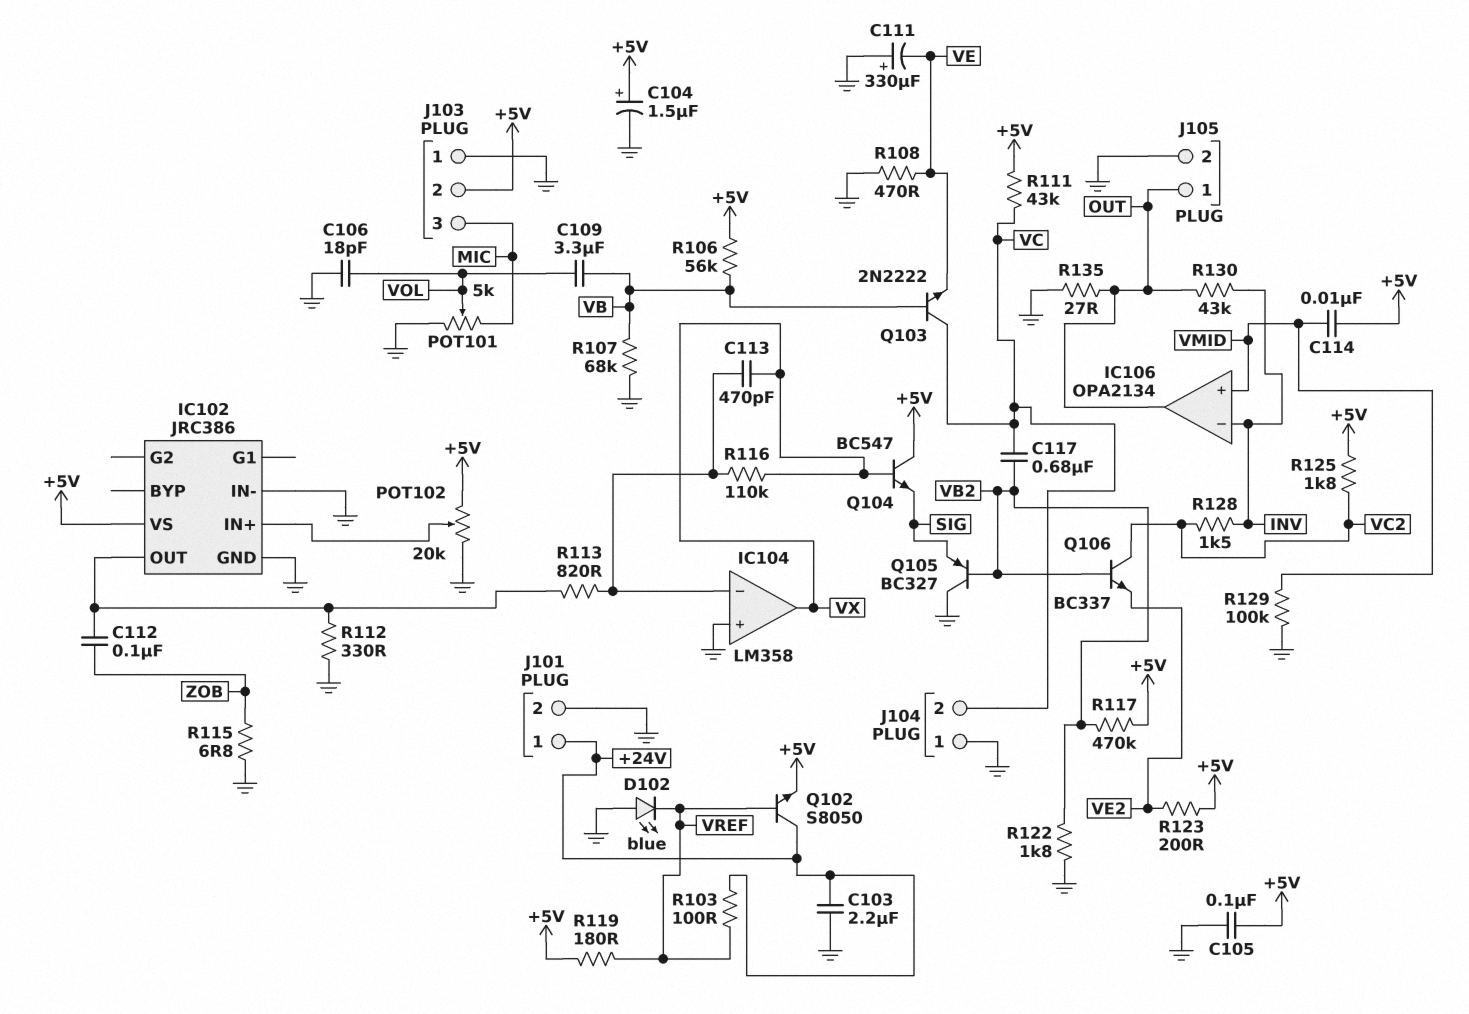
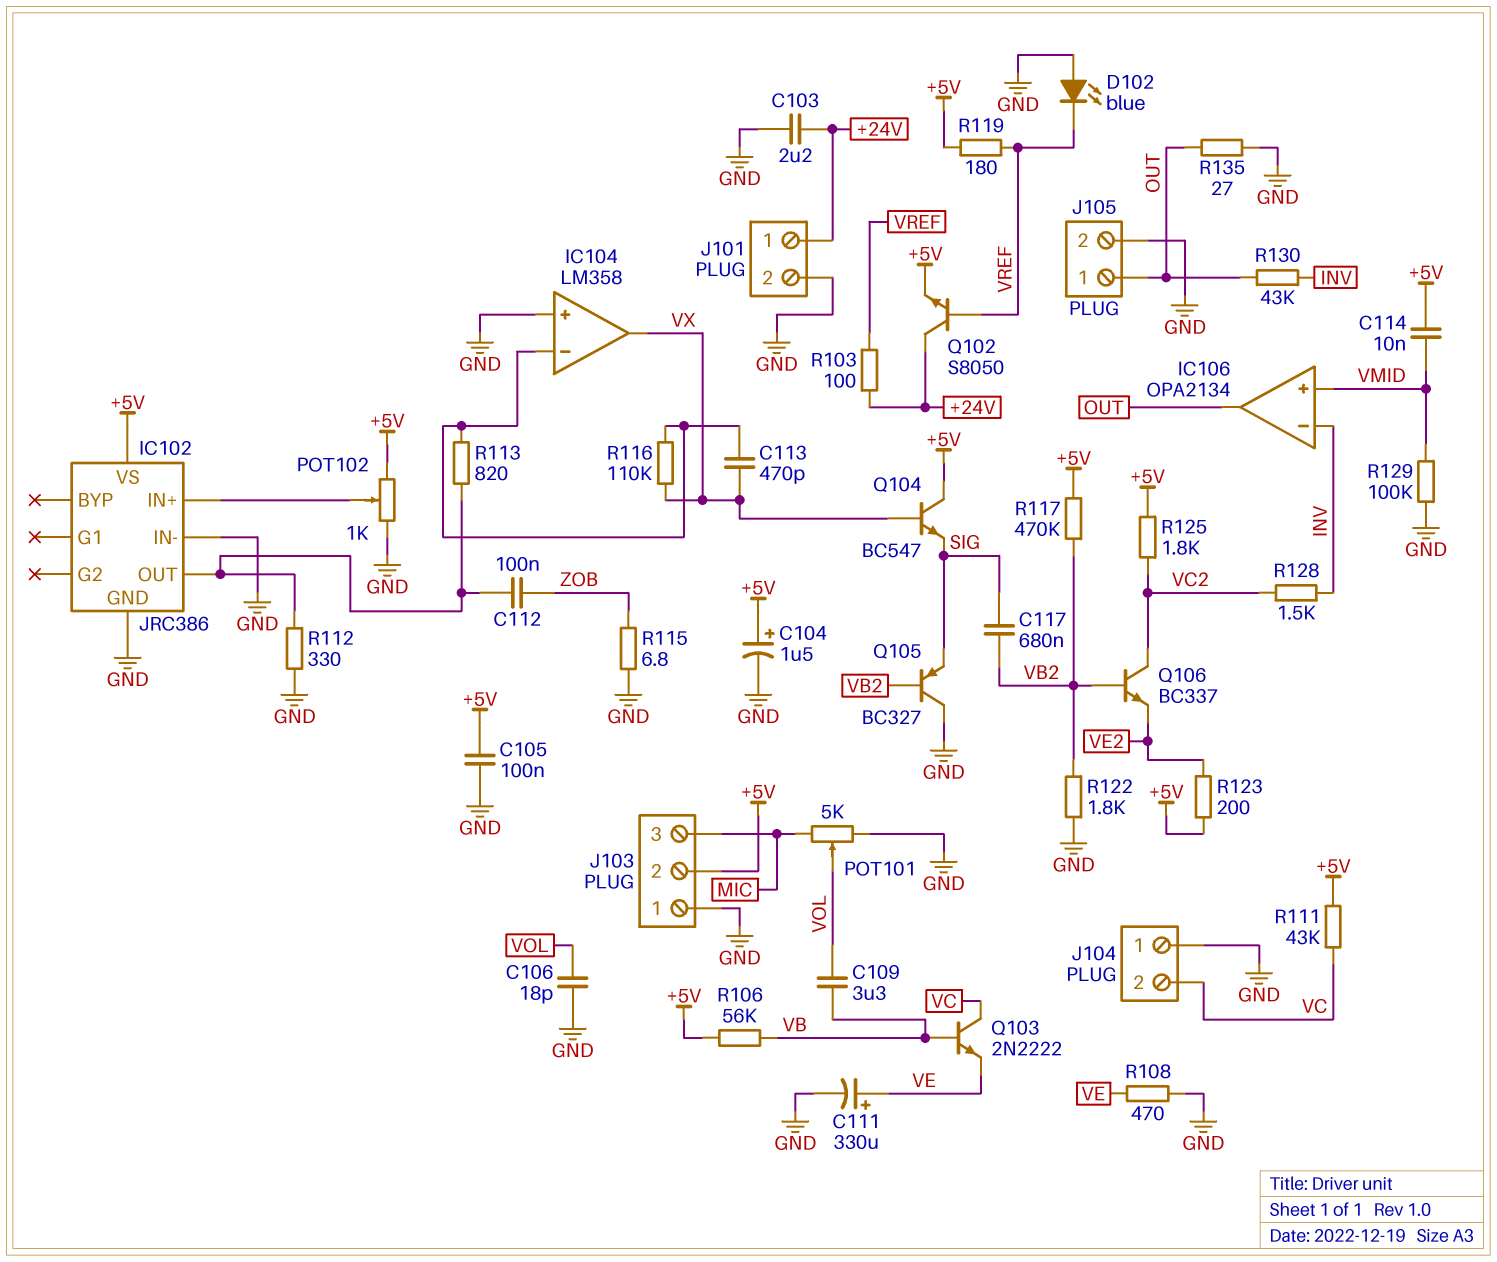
C111: 330uF (plus GND, minus VE) -> 330uF (plus VE, minus GND)
C117: 680nF (VB2, VC) -> 680nF (SIG, VB2)
POT102: 20k (+5V, GND, wiper IC102/IN+) -> 1k (+5V, GND, wiper IC102/IN+)
R107: 68k (GND, VB) -> none

